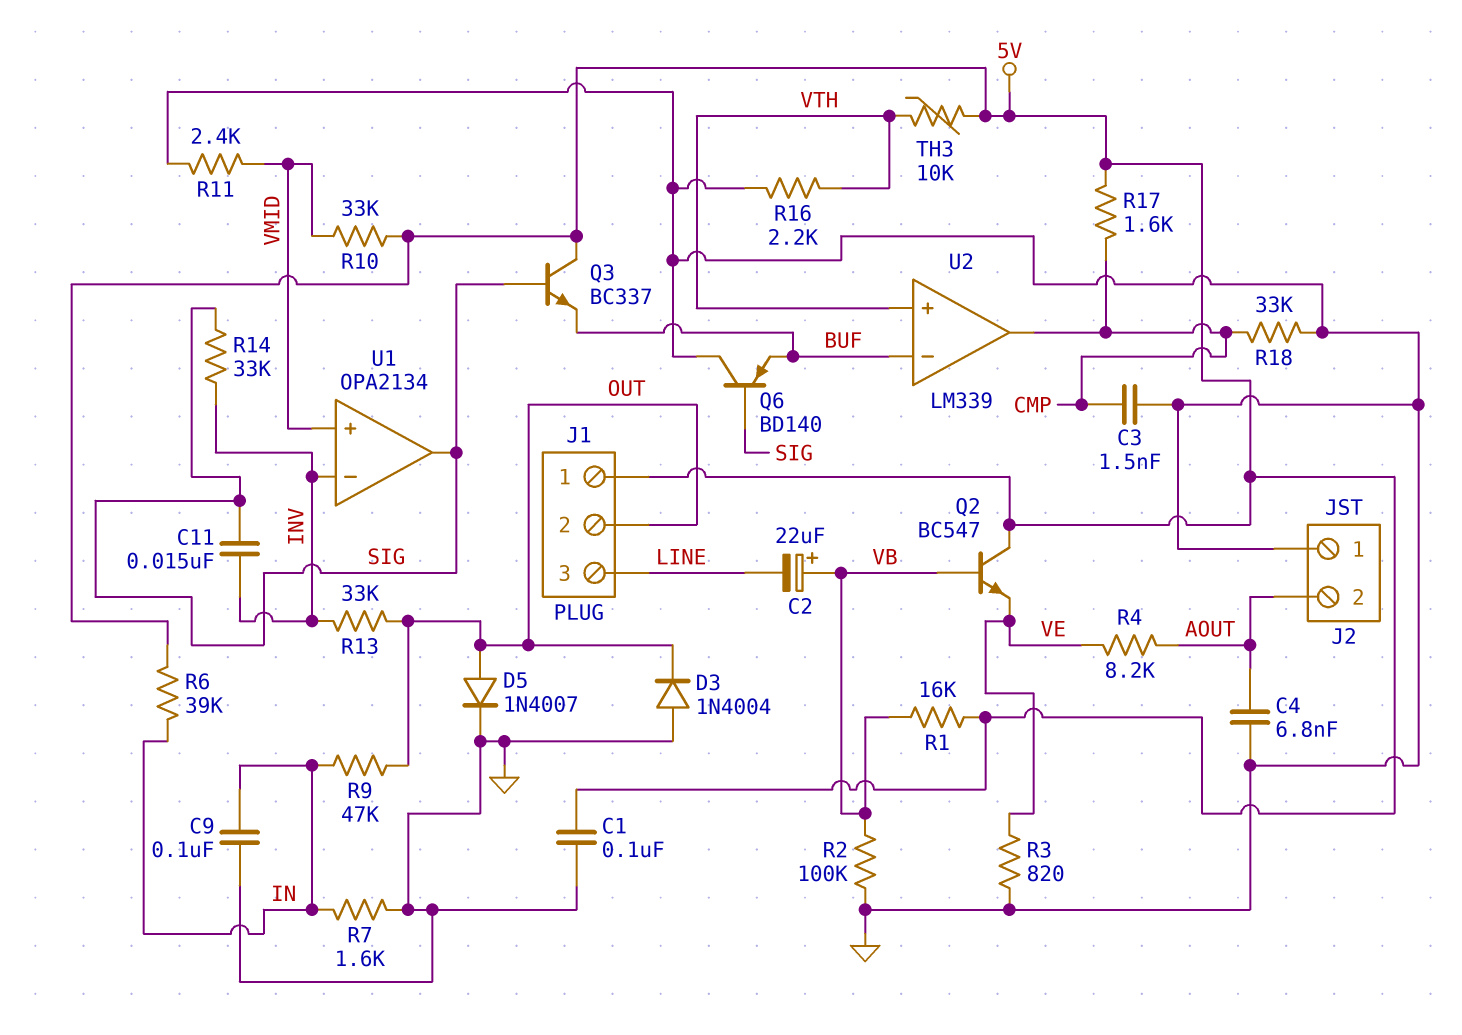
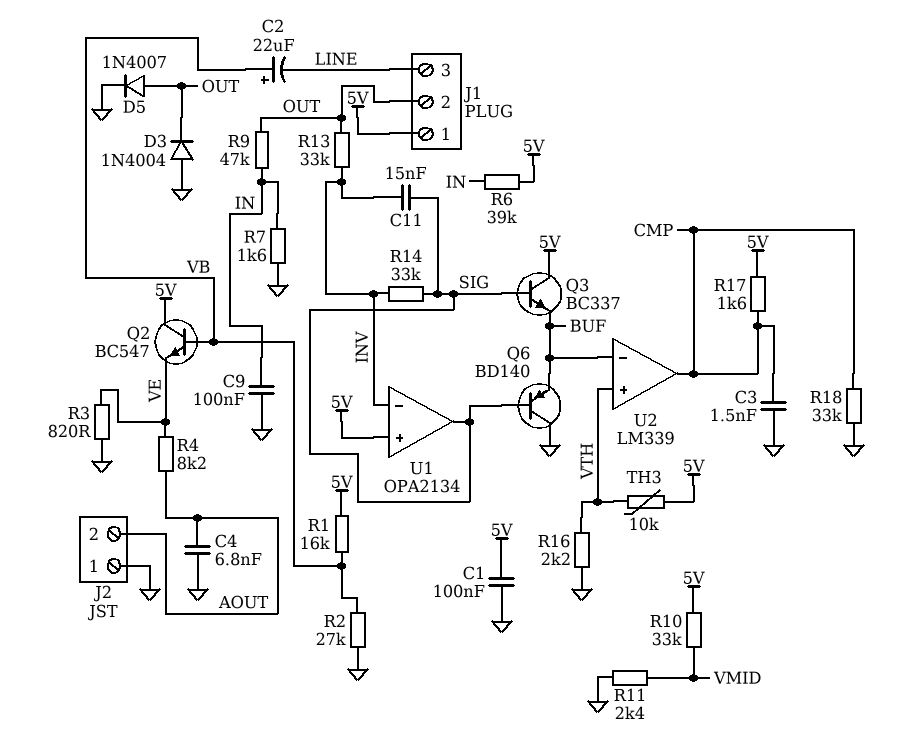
R2: 100k (GND, VB) -> 27k (GND, VB)
U1 pin in+: VMID -> 5V

